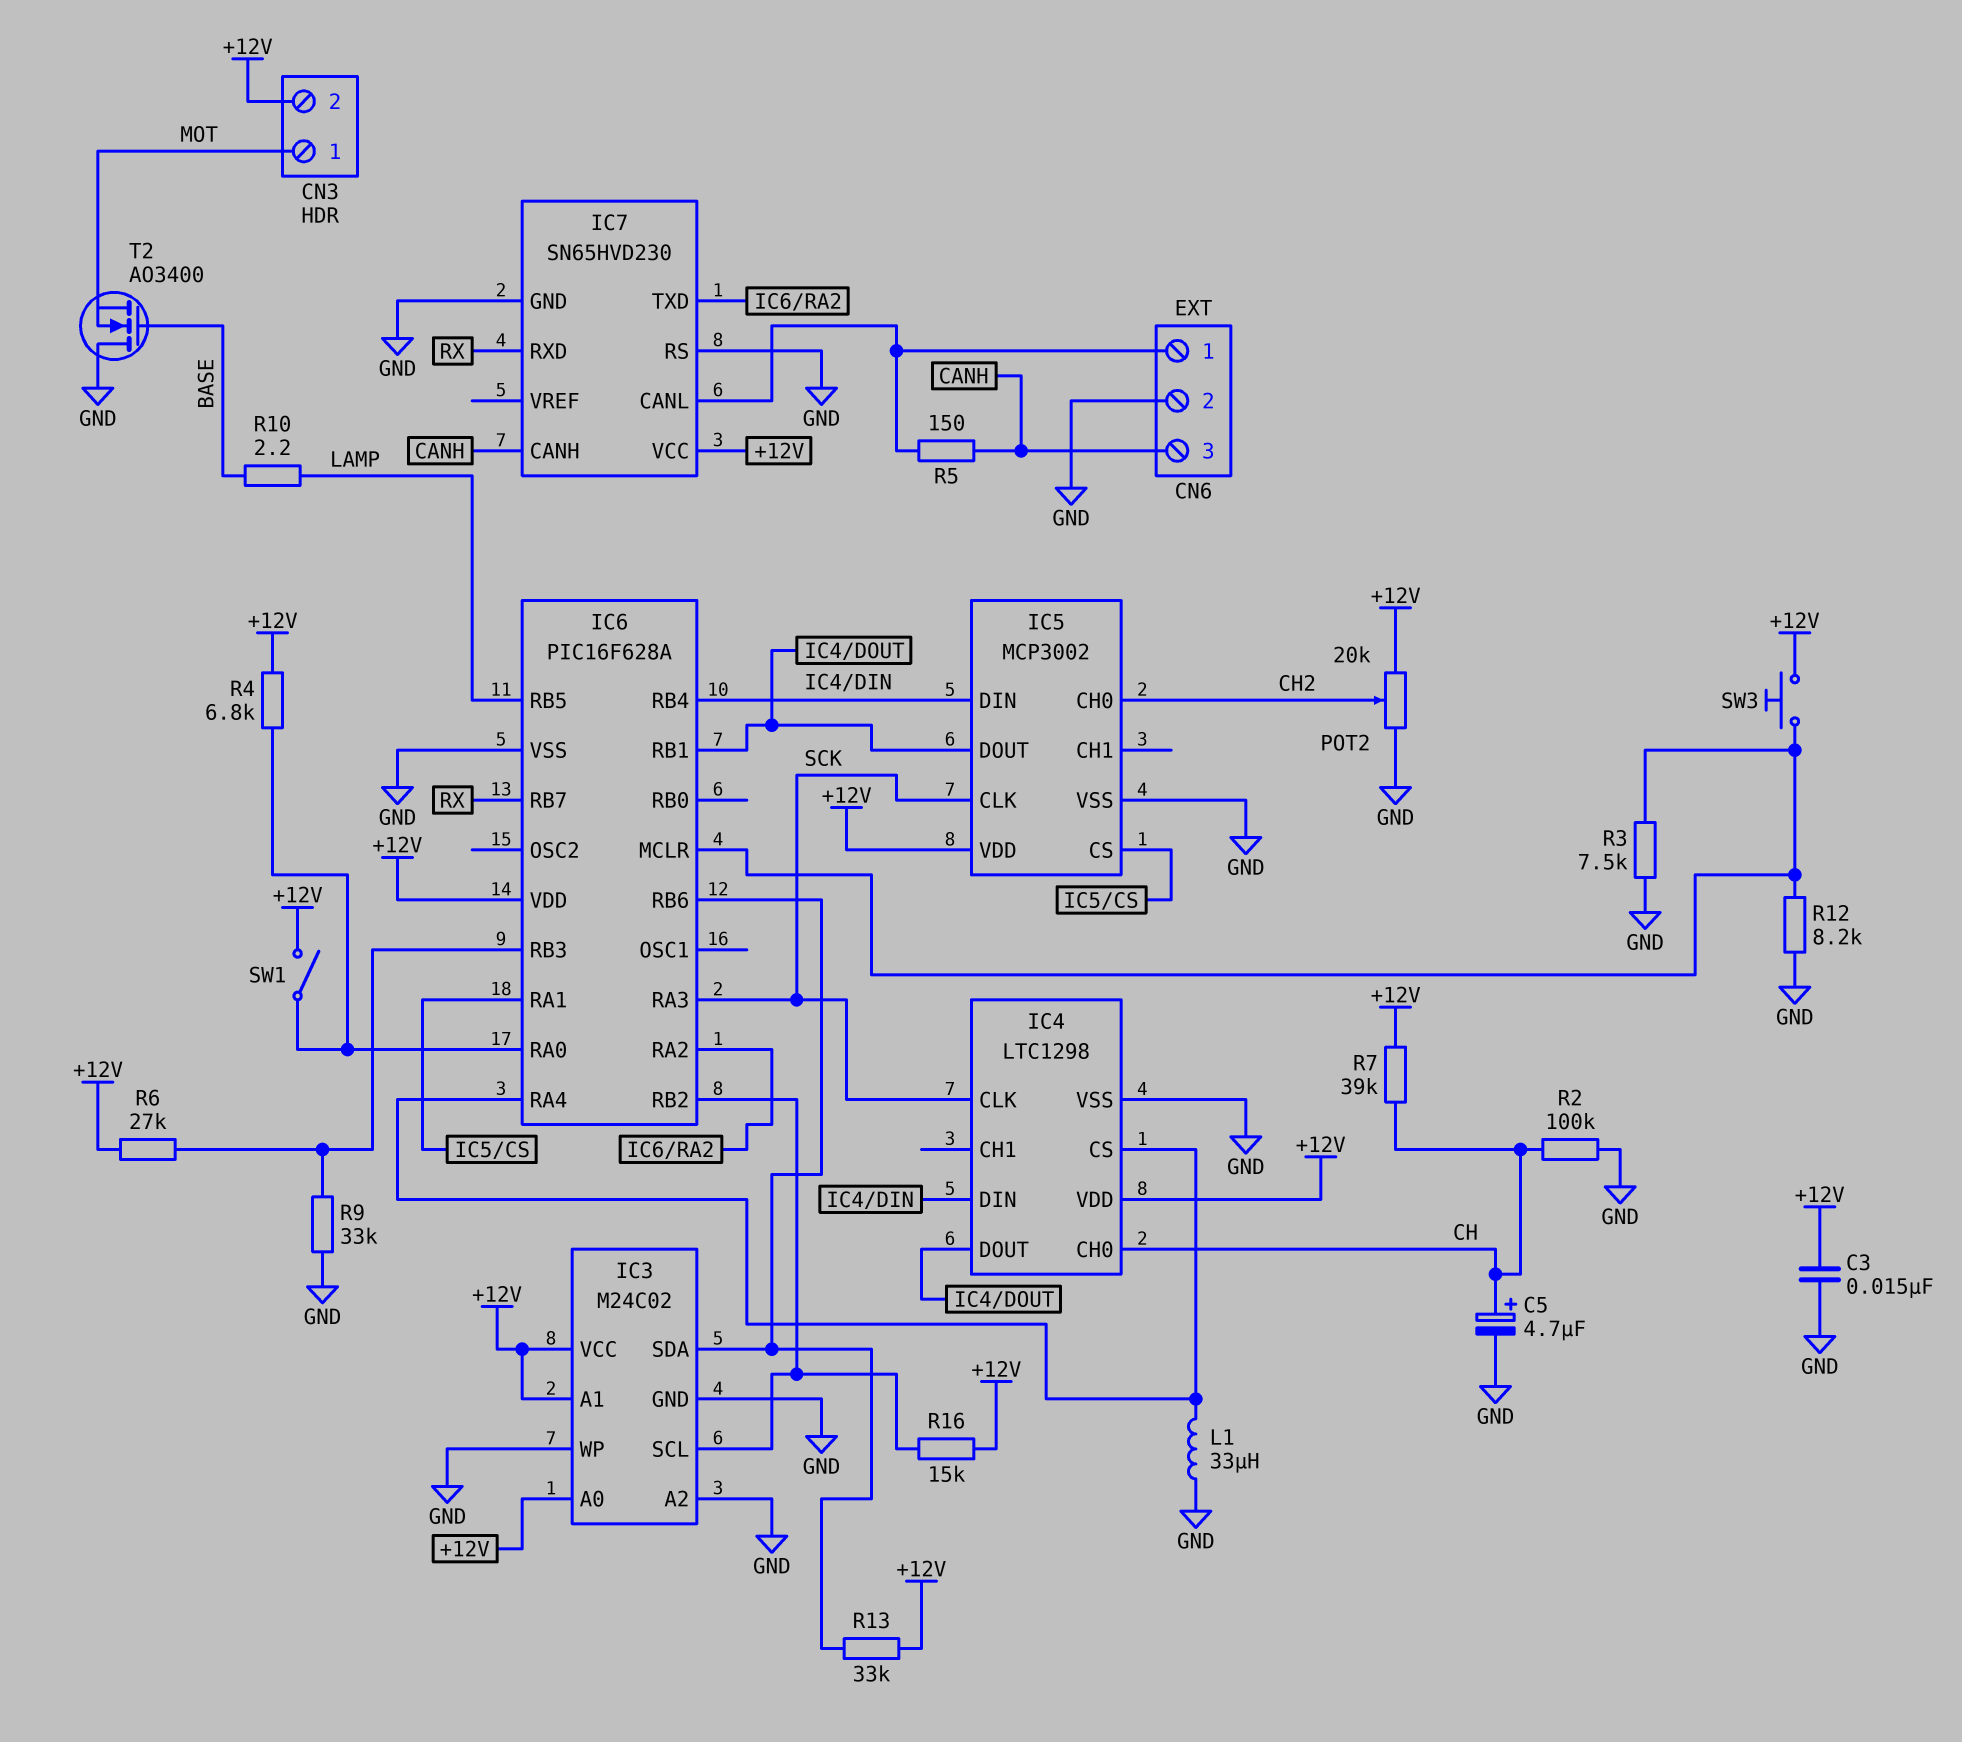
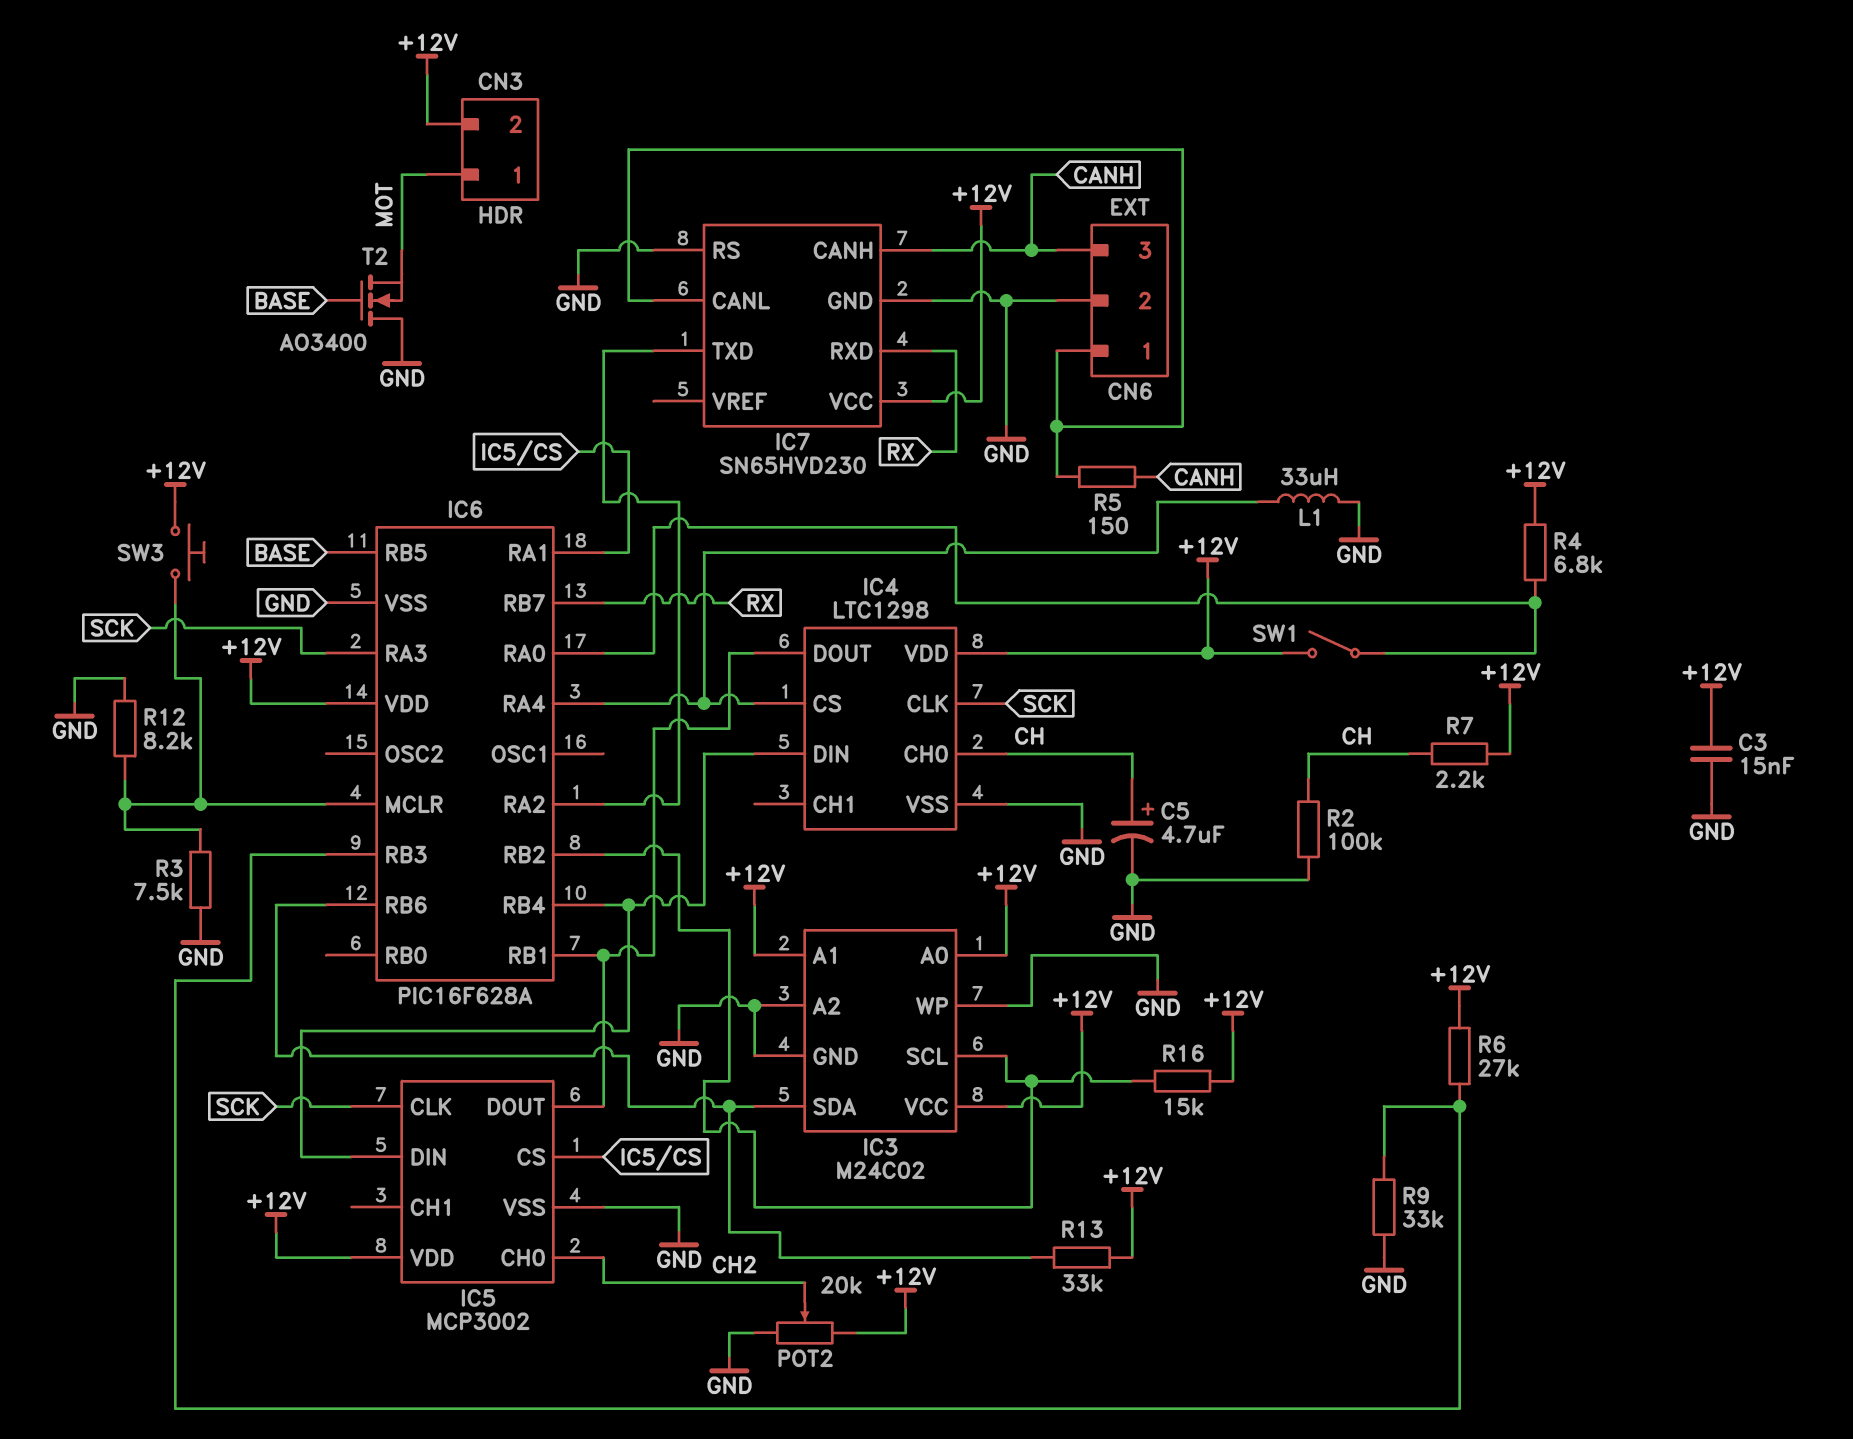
IC6 pin RB5: LAMP -> BASE
R7: 39k (+12V, CH) -> 2.2k (+12V, CH)
R10: 2.2 (BASE, LAMP) -> none

